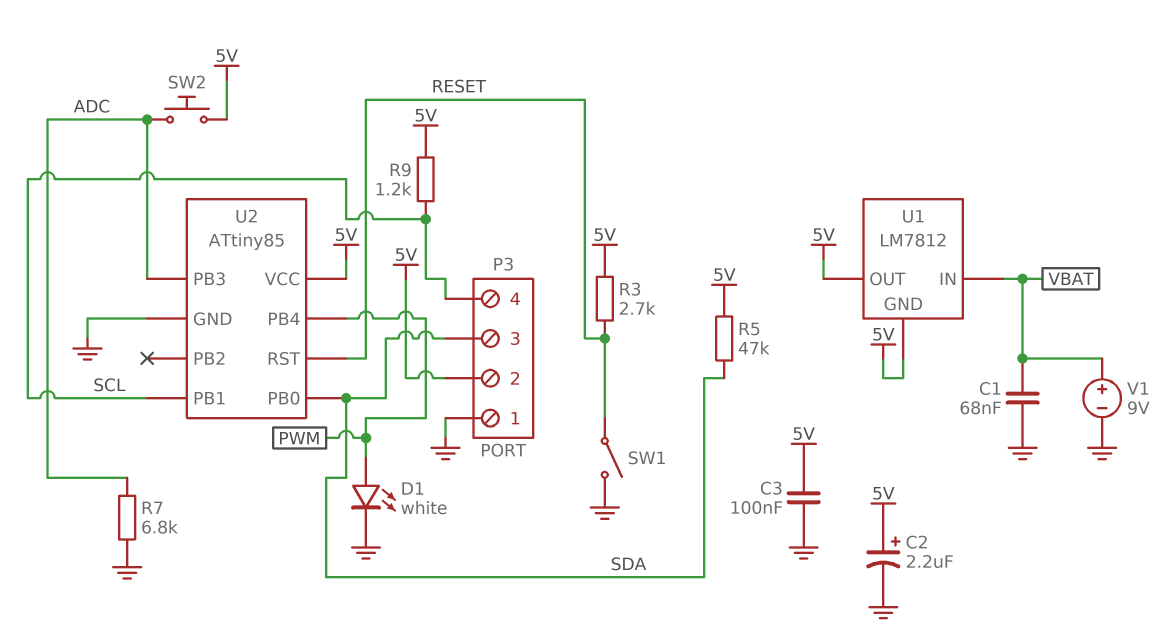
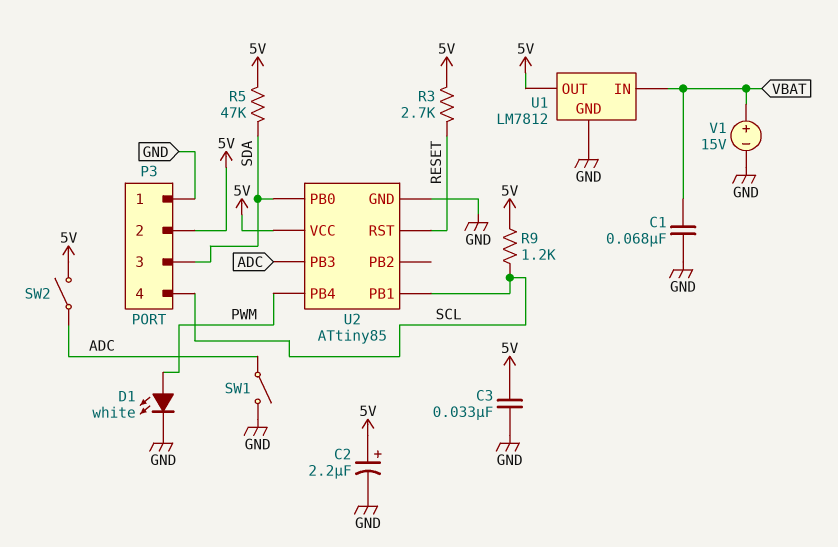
C3: 100nF (5V, GND) -> 33nF (5V, GND)
R7: 6.8k (ADC, GND) -> none
SW1: switch (GND, RESET) -> switch (ADC, GND)
SW2: button (5V, ADC) -> switch (5V, ADC)
U1 pin GND: 5V -> GND
V1: 9V (plus VBAT, minus GND) -> 15V (plus VBAT, minus GND)

